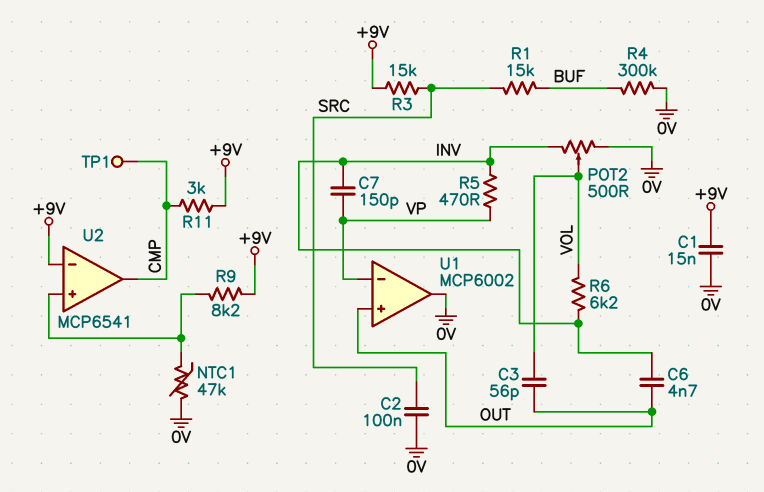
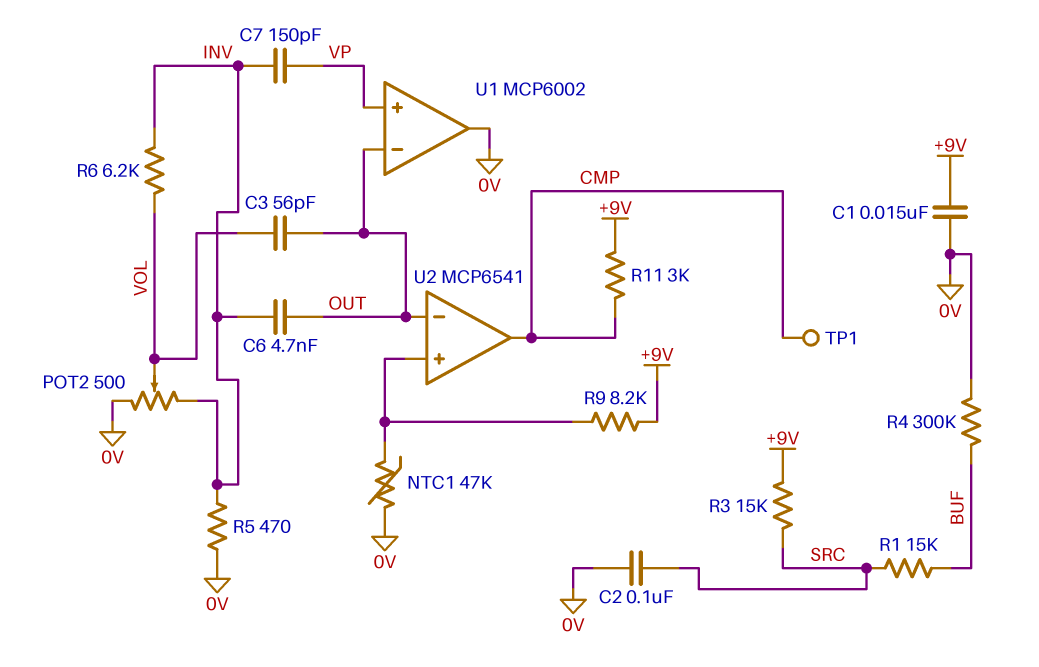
R5: 470 (INV, VP) -> 470 (0V, INV)
U1 pin in+: OUT -> VP
U1 pin in-: VP -> OUT
U2 pin in-: +9V -> OUT

